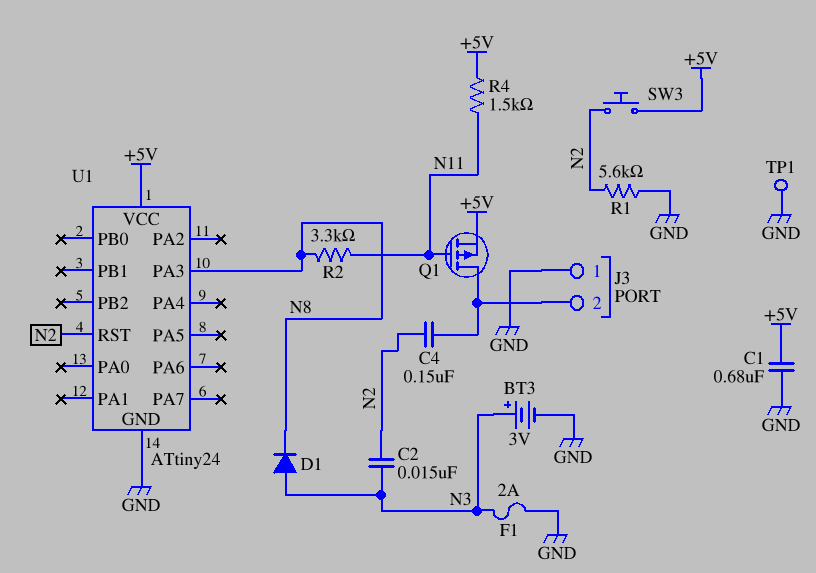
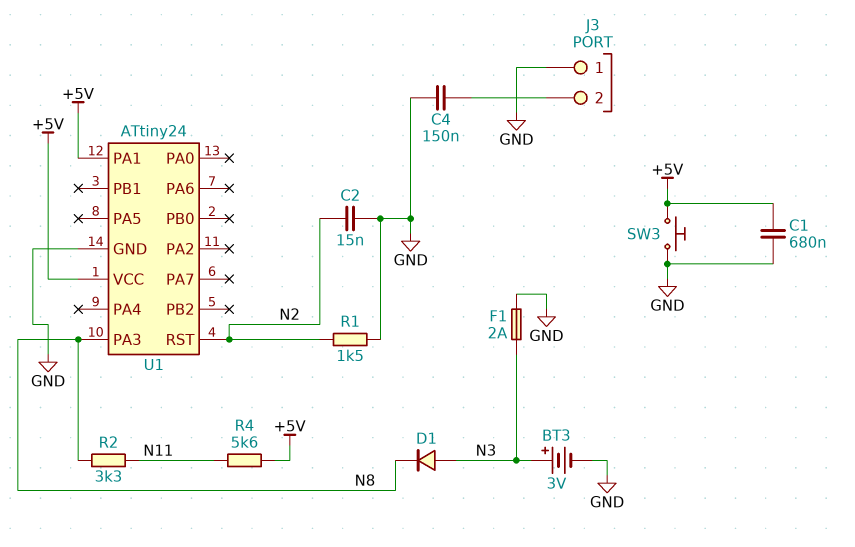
C2: 15nF (N2, N3) -> 15nF (GND, N2)
C4: 150nF (J3/2, N2) -> 150nF (GND, J3/2)
Q1: PMOS (G N11, D J3/2, S +5V) -> none
R1: 5.6k (GND, N2) -> 1.5k (GND, N2)
R4: 1.5k (+5V, N11) -> 5.6k (+5V, N11)
SW3: button (+5V, N2) -> button (+5V, GND)
TP1: test point (GND) -> none
U1 pin PA1: none -> +5V

